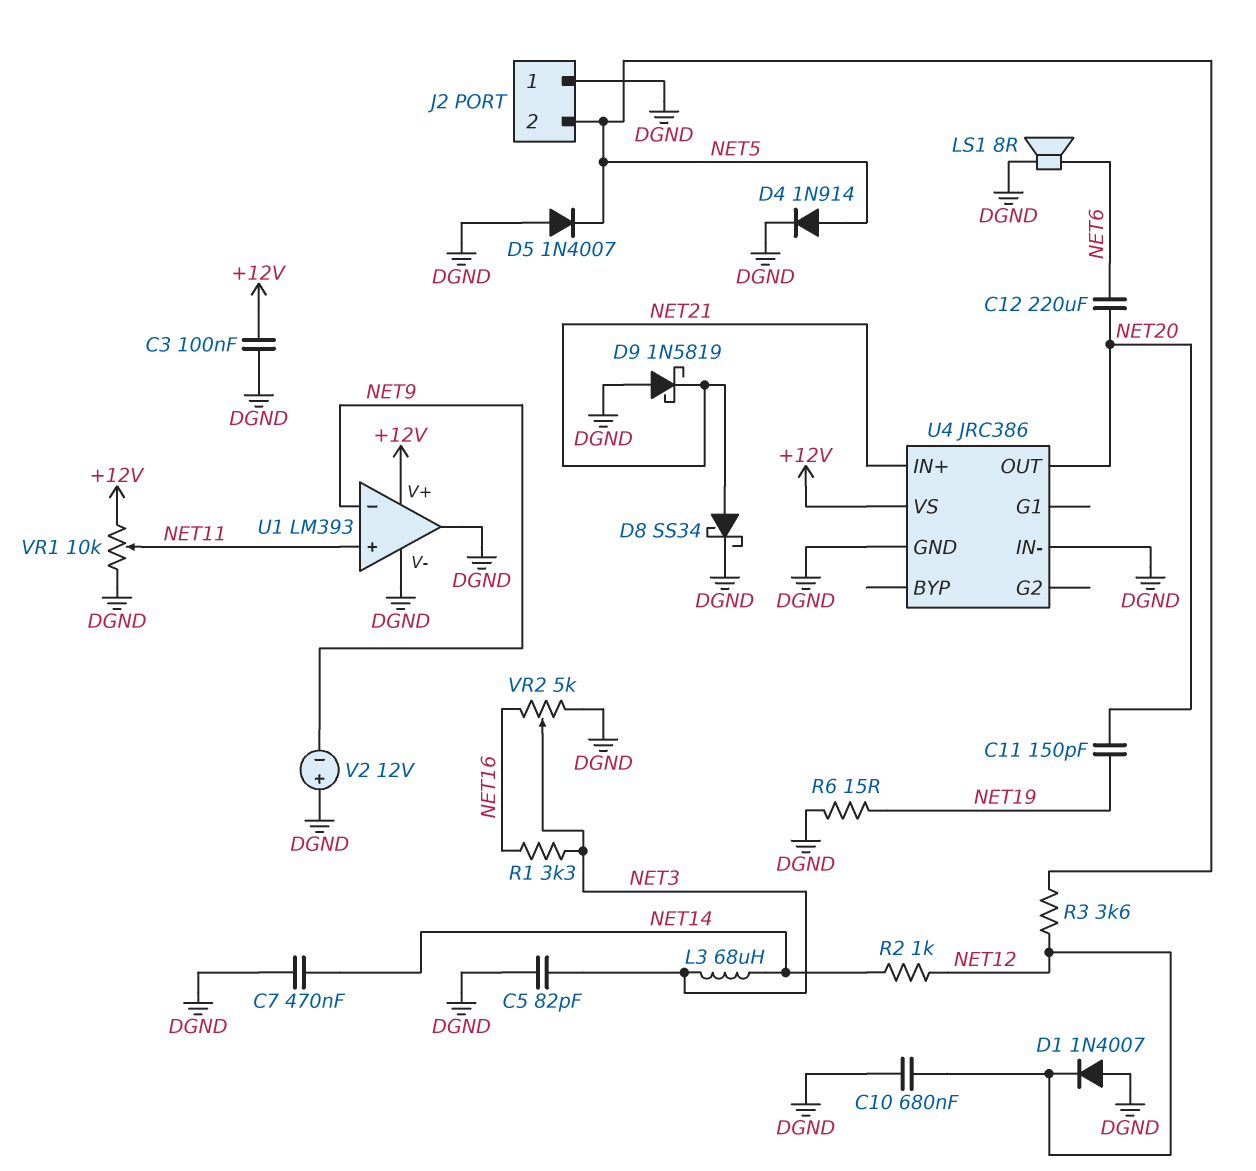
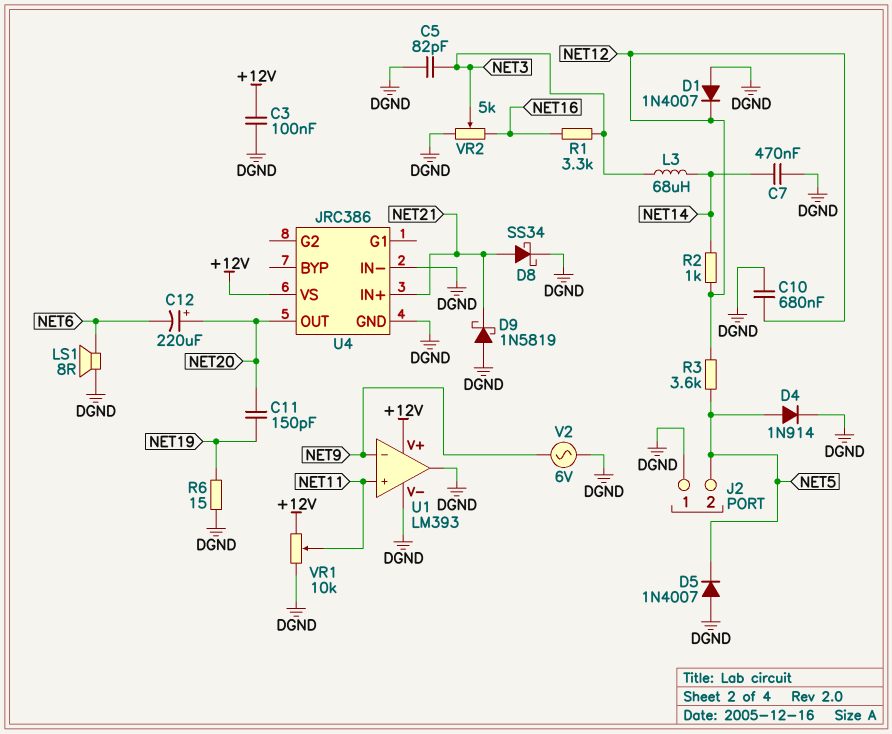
C12: 220uF (NET6, NET20) -> 220uF (plus NET20, minus NET6)
V2: 12V (plus DGND, minus NET9) -> AC 6V (DGND, NET9)

